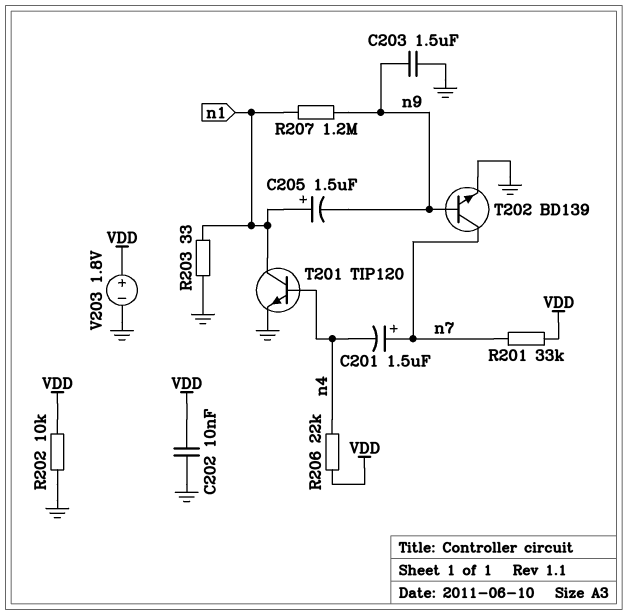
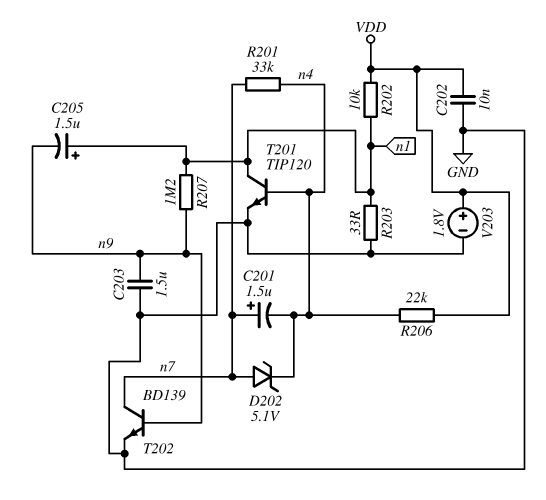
D202: none -> zener 5.1V (A n7, K n4)
R201: 33k (VDD, n7) -> 33k (n4, n7)
R202: 10k (GND, VDD) -> 10k (VDD, n1)

